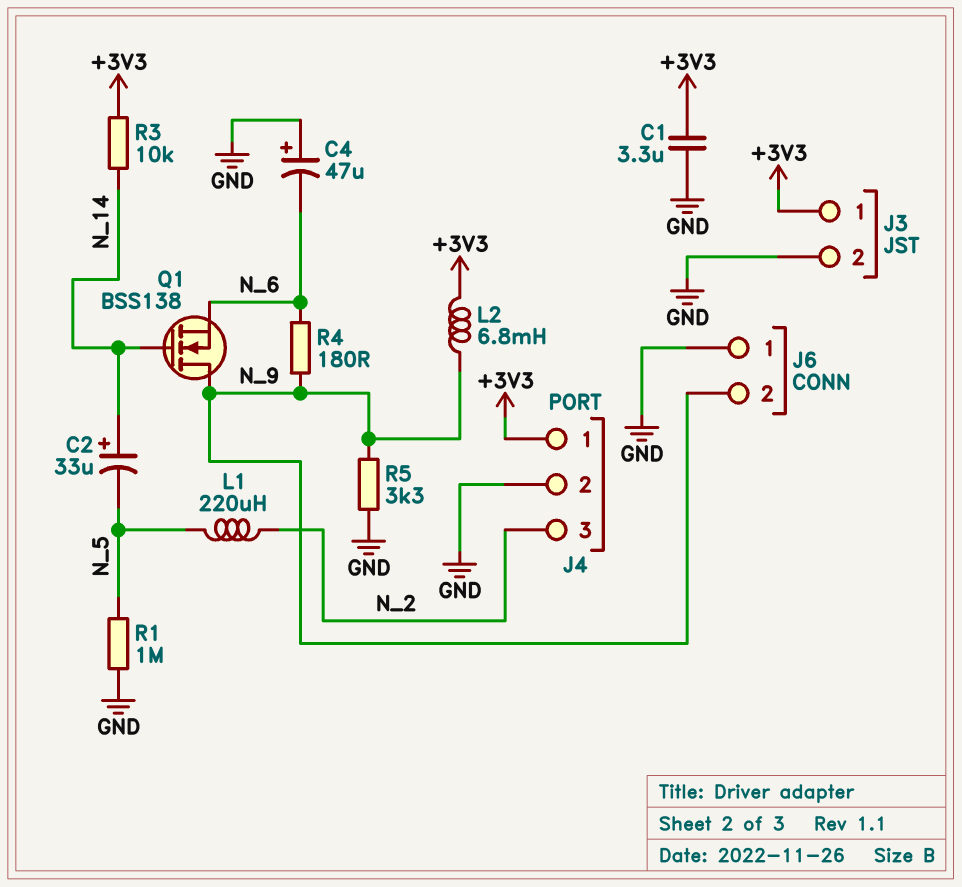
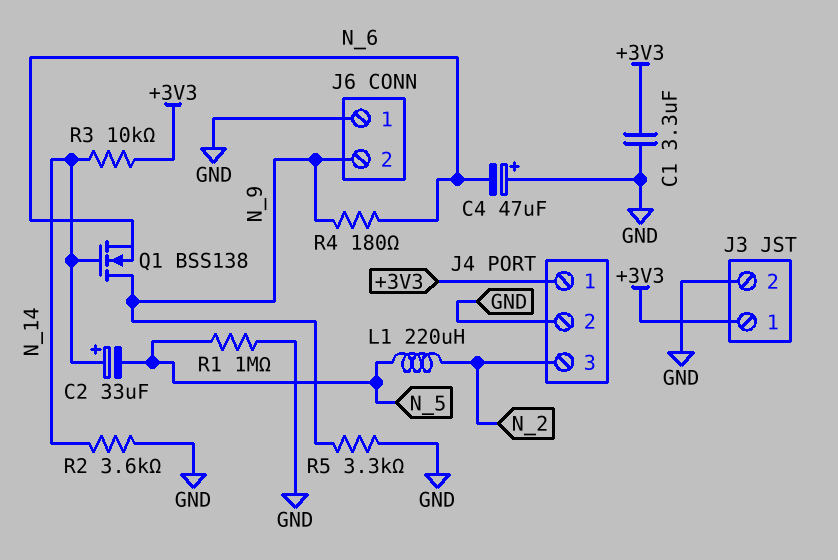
L2: 6.8mH (+3V3, N_9) -> none
R2: none -> 3.6k (GND, N_14)

